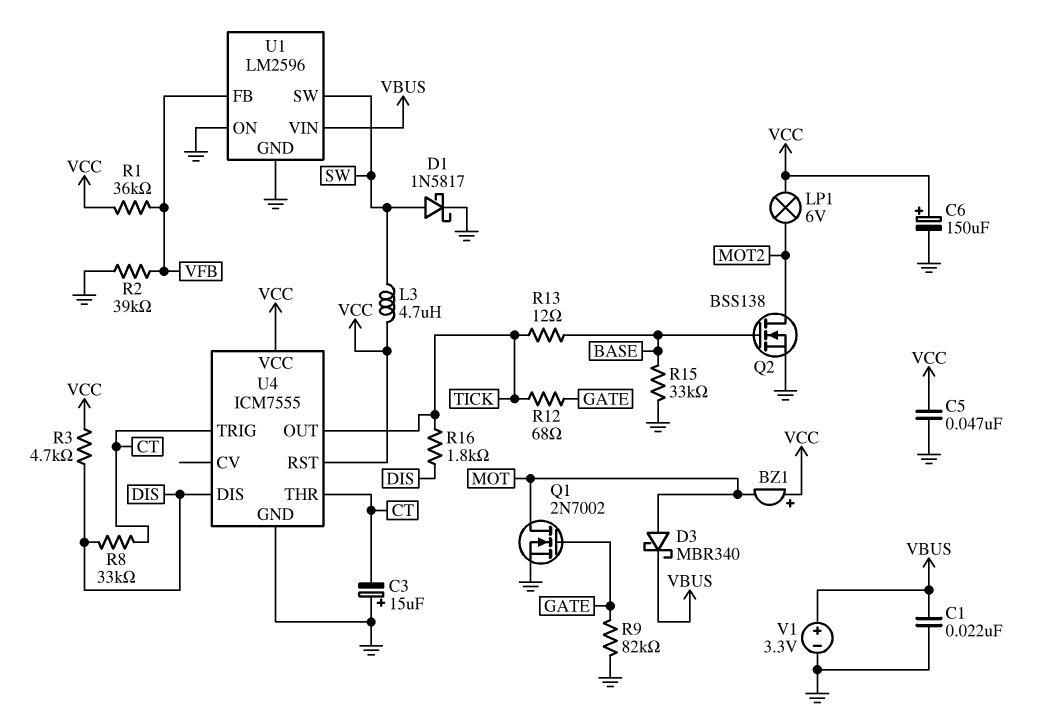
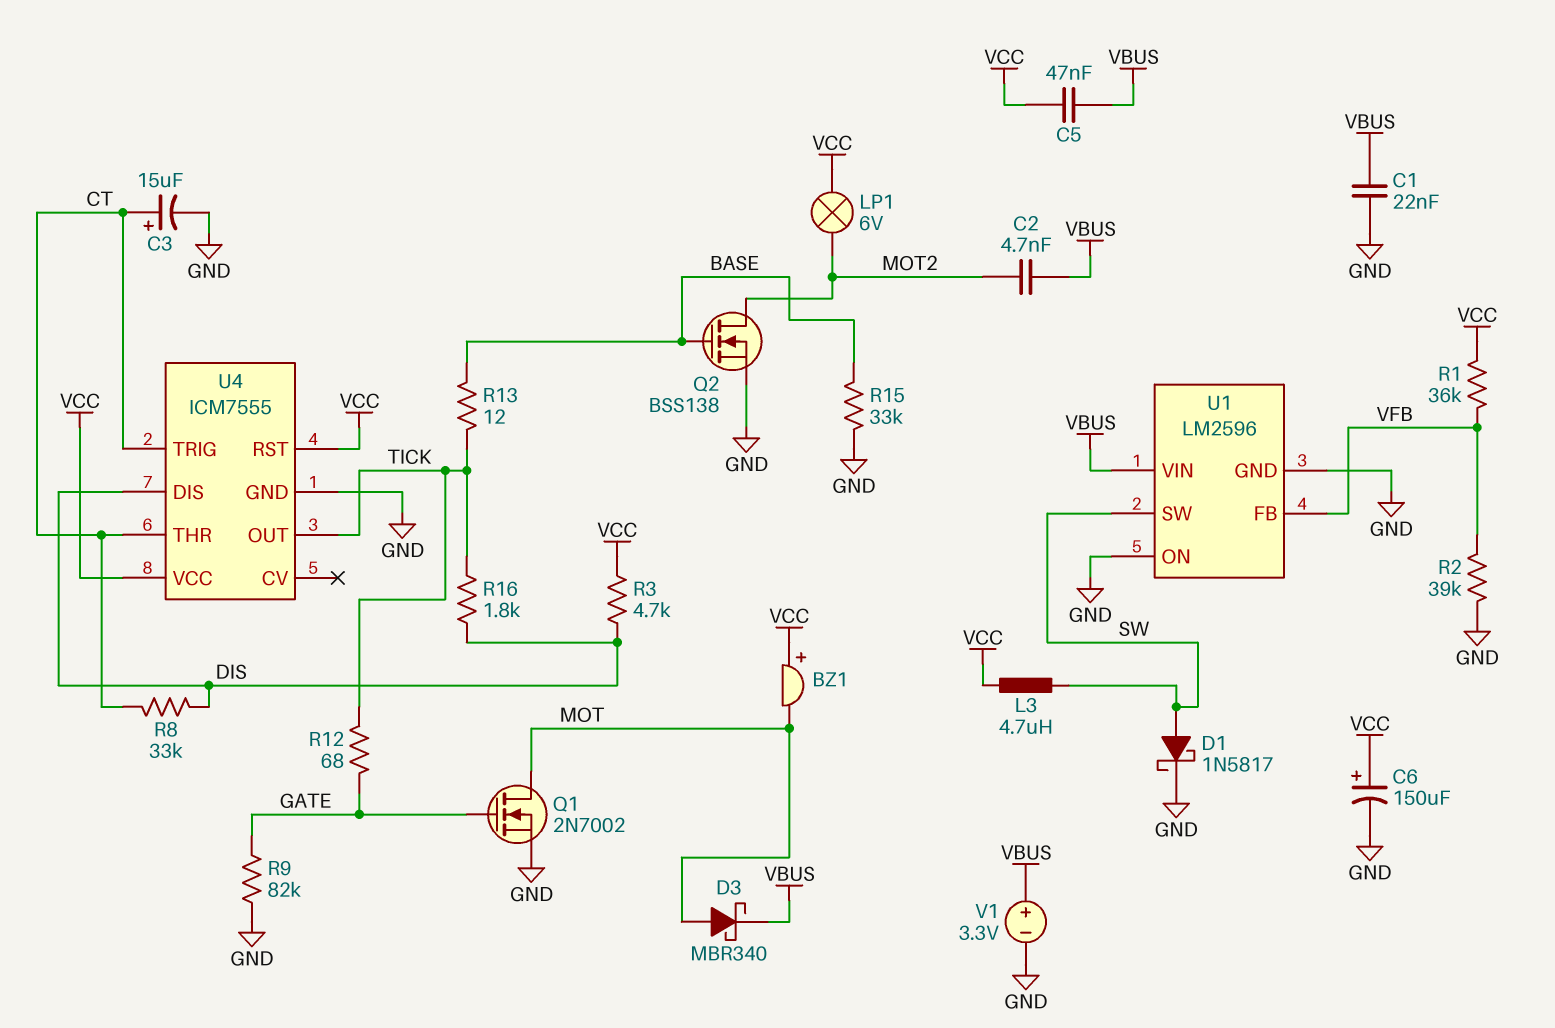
C2: none -> 4.7nF (MOT2, VBUS)
C3: 15uF (plus GND, minus CT) -> 15uF (plus CT, minus GND)
C5: 47nF (GND, VCC) -> 47nF (VBUS, VCC)

